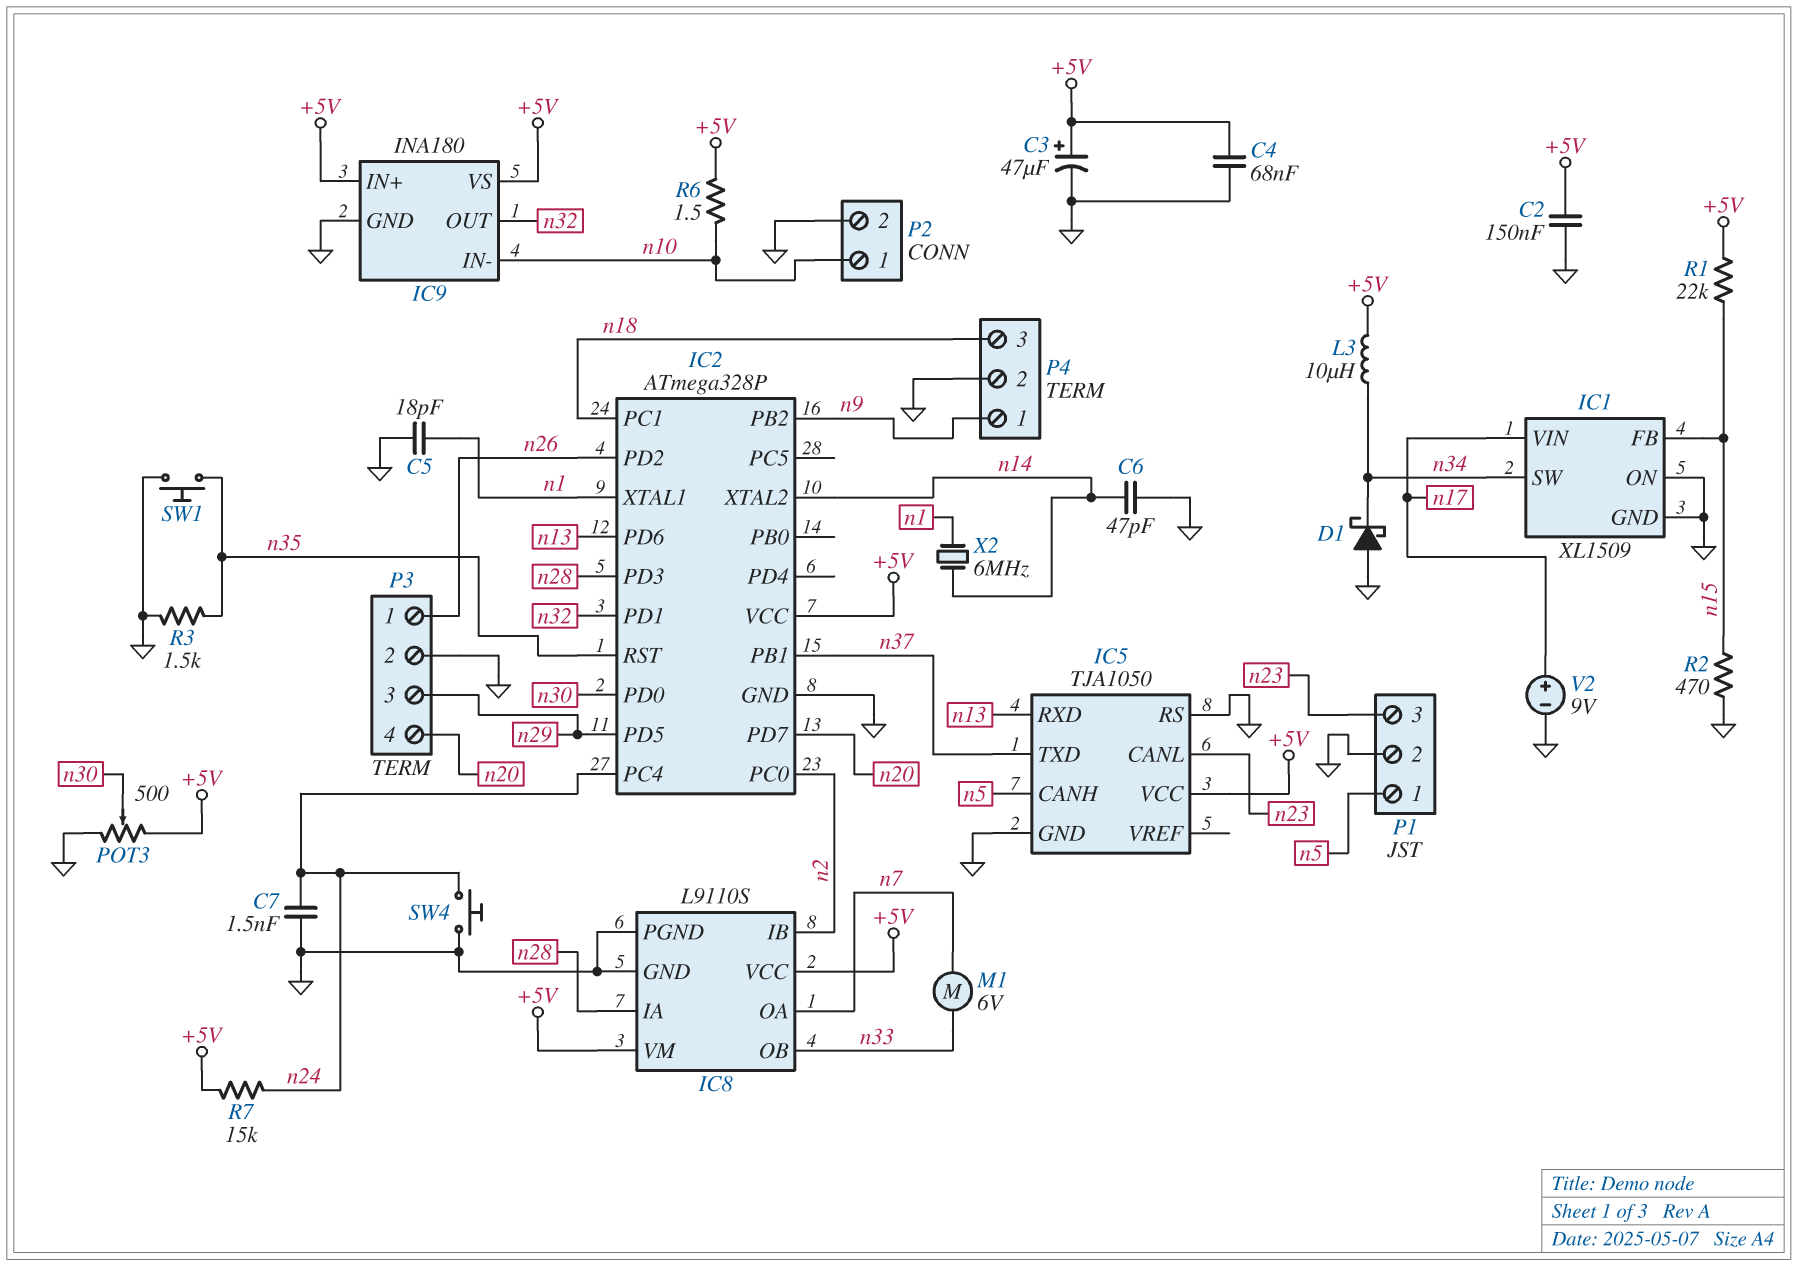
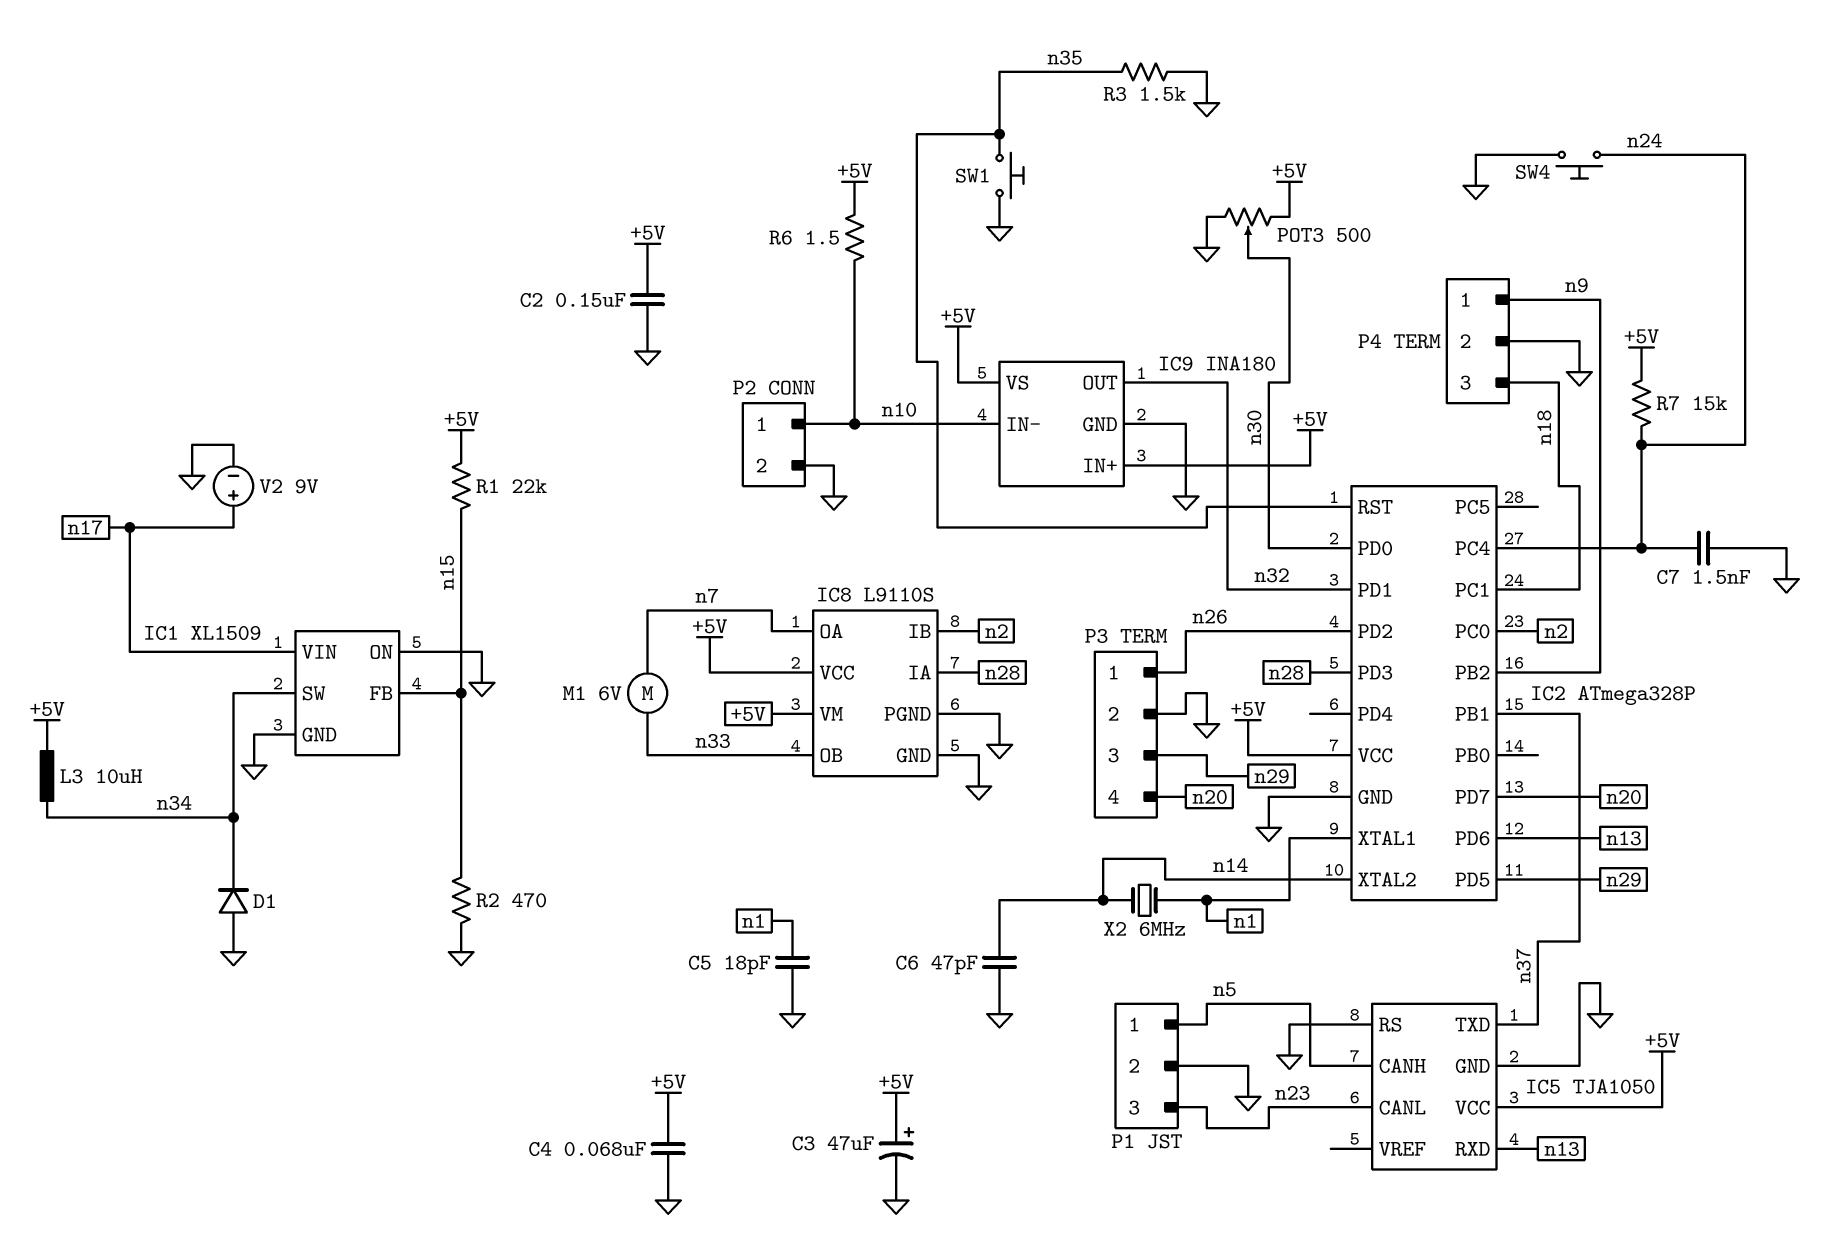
D1: schottky (A GND, K n34) -> diode (A GND, K n34)

